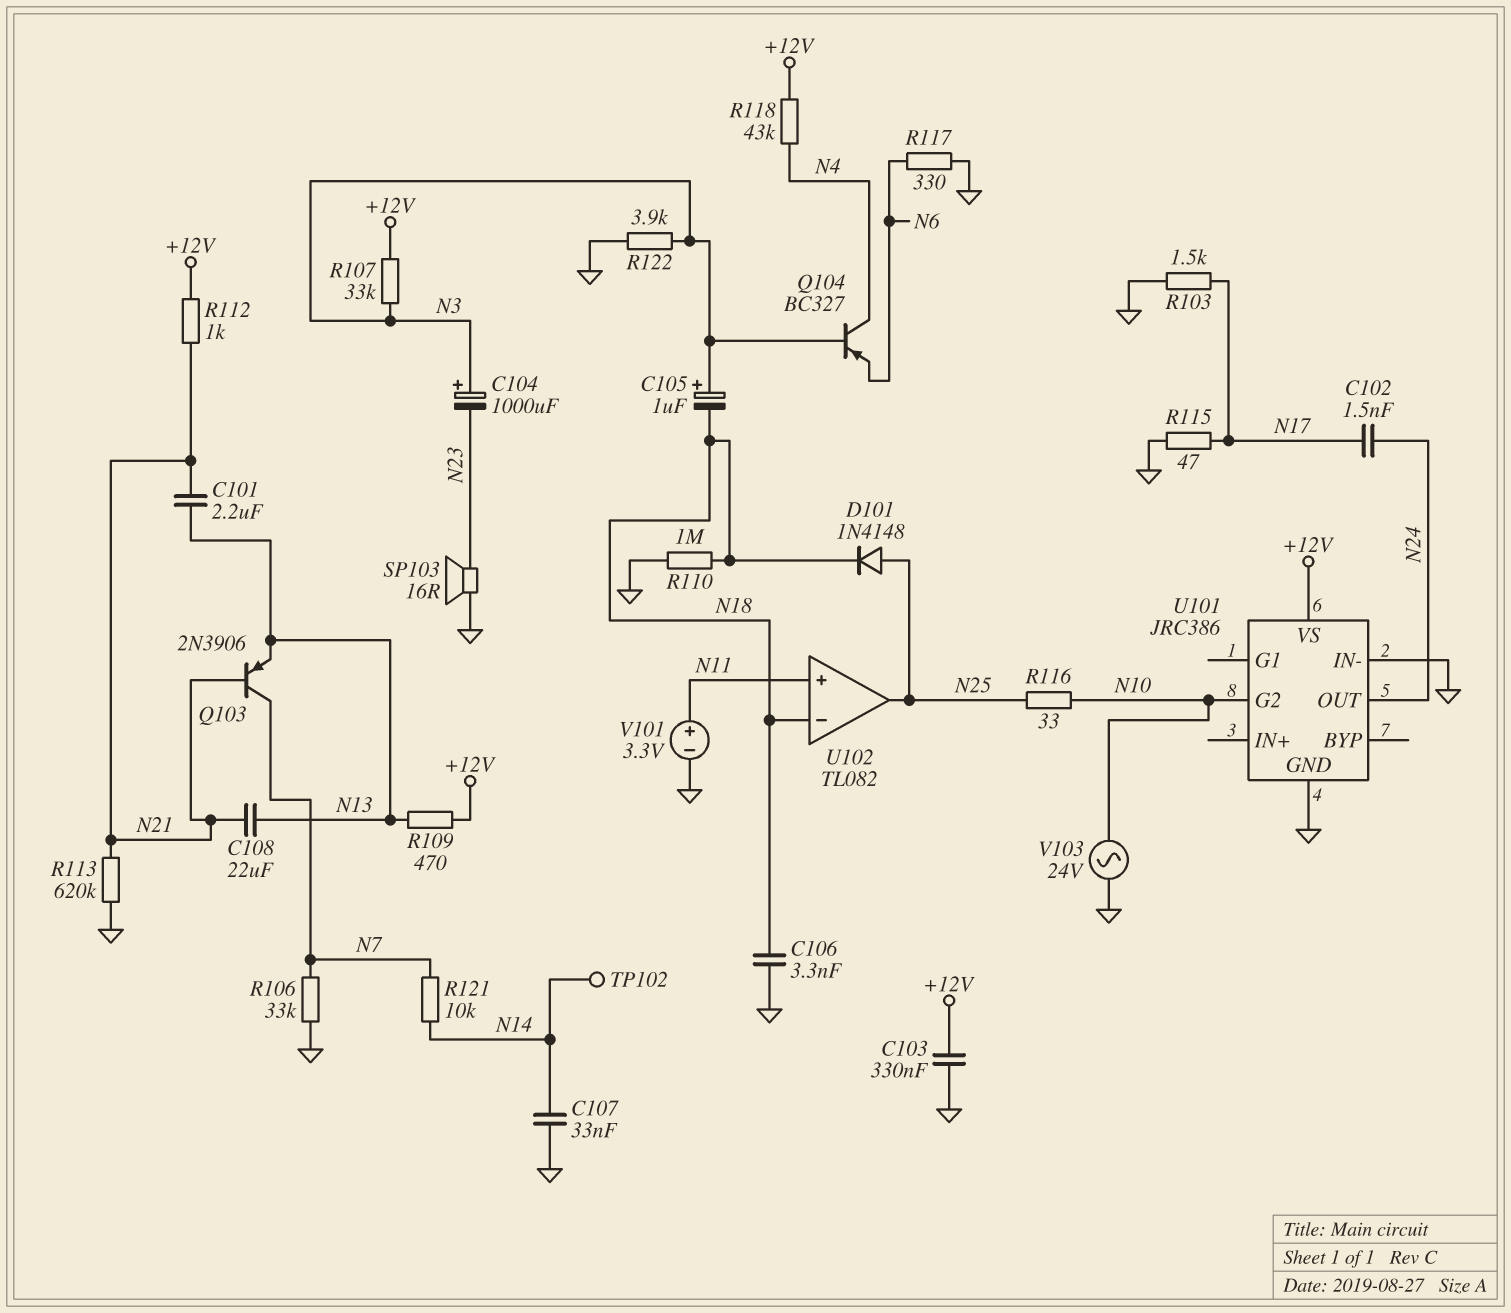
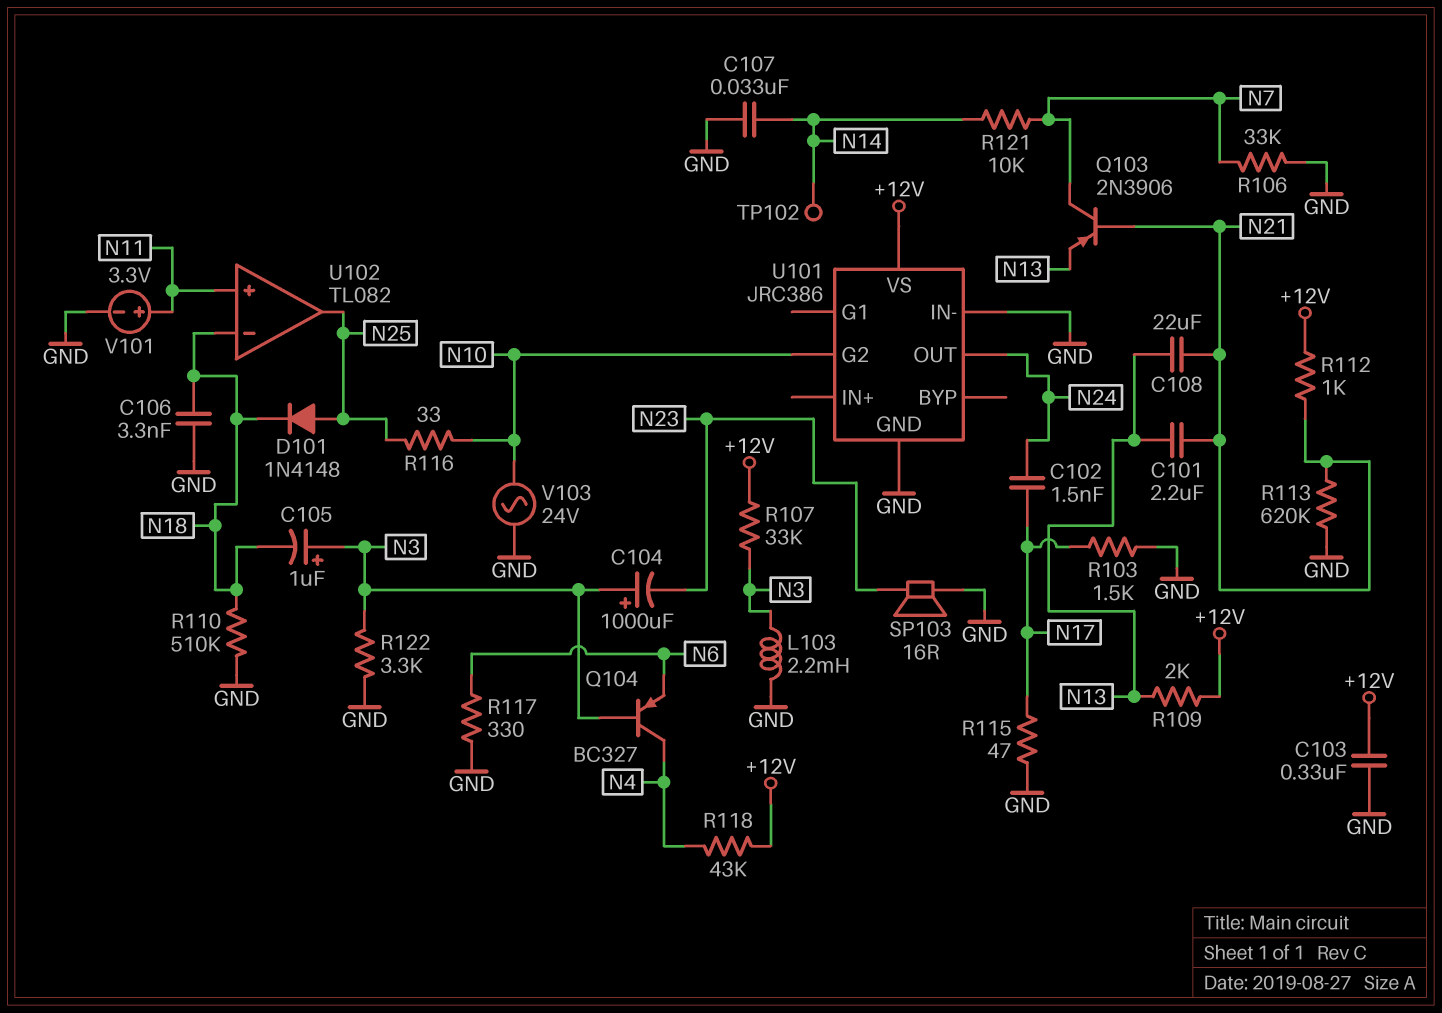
L103: none -> 2.2mH (GND, N3)
R109: 470 (+12V, N13) -> 2k (+12V, N13)
R110: 1M (GND, N18) -> 510k (GND, N18)
R122: 3.9k (GND, N3) -> 3.3k (GND, N3)

